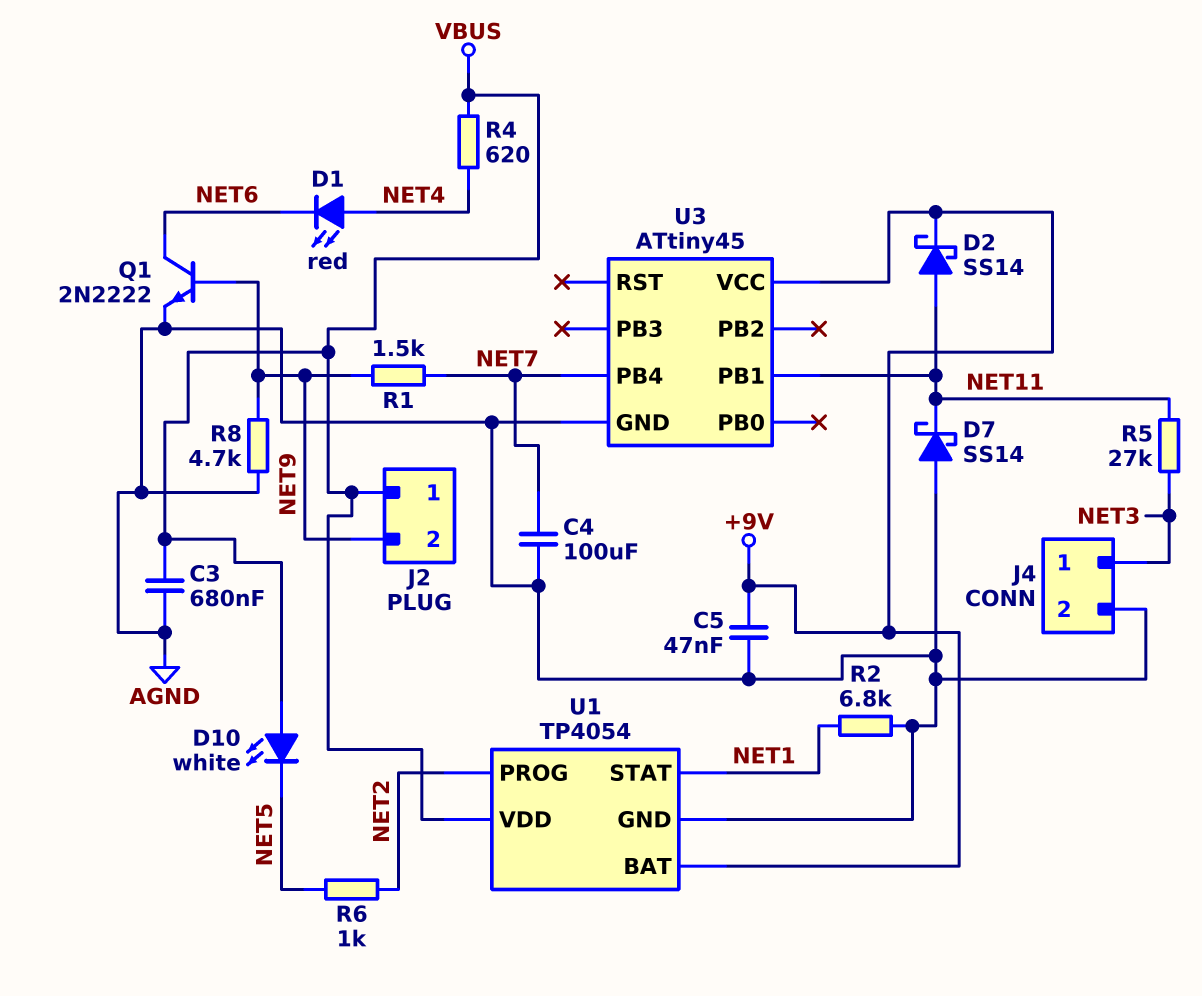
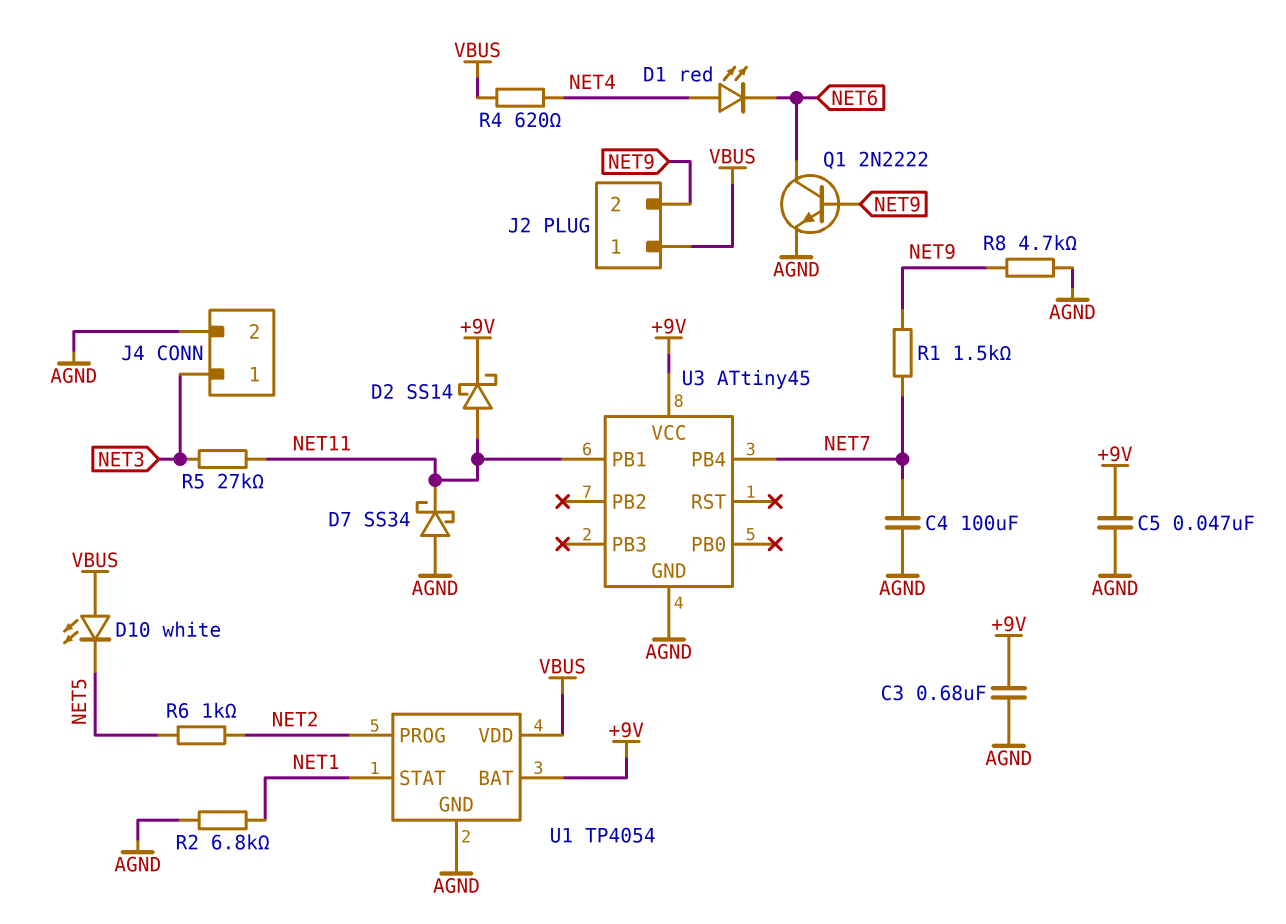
C3: 680nF (AGND, VBUS) -> 680nF (+9V, AGND)
D7: schottky SS14 (A AGND, K NET11) -> schottky SS34 (A AGND, K NET11)

